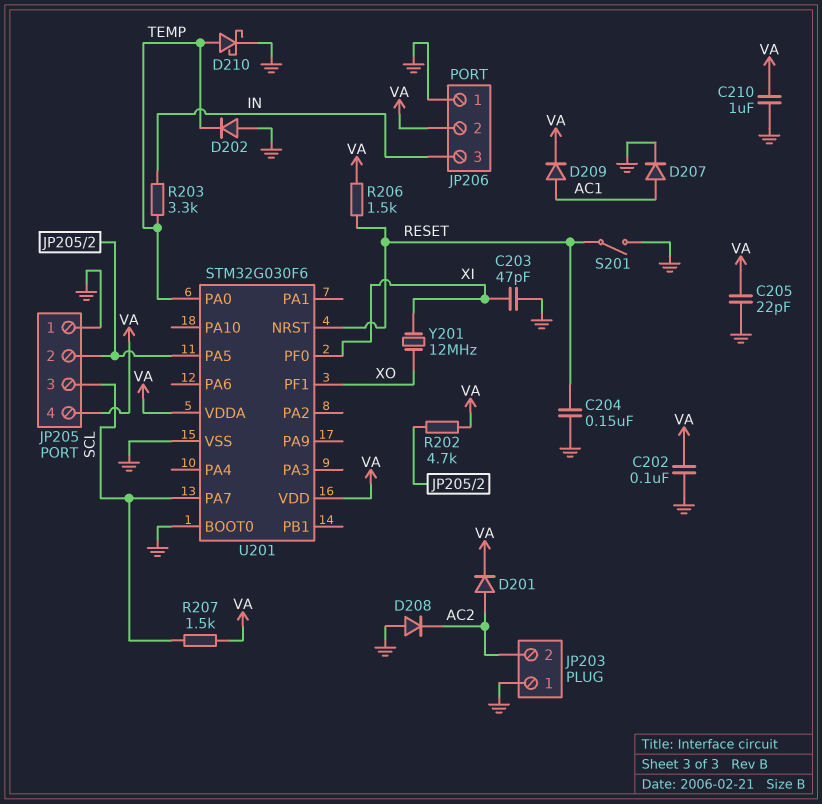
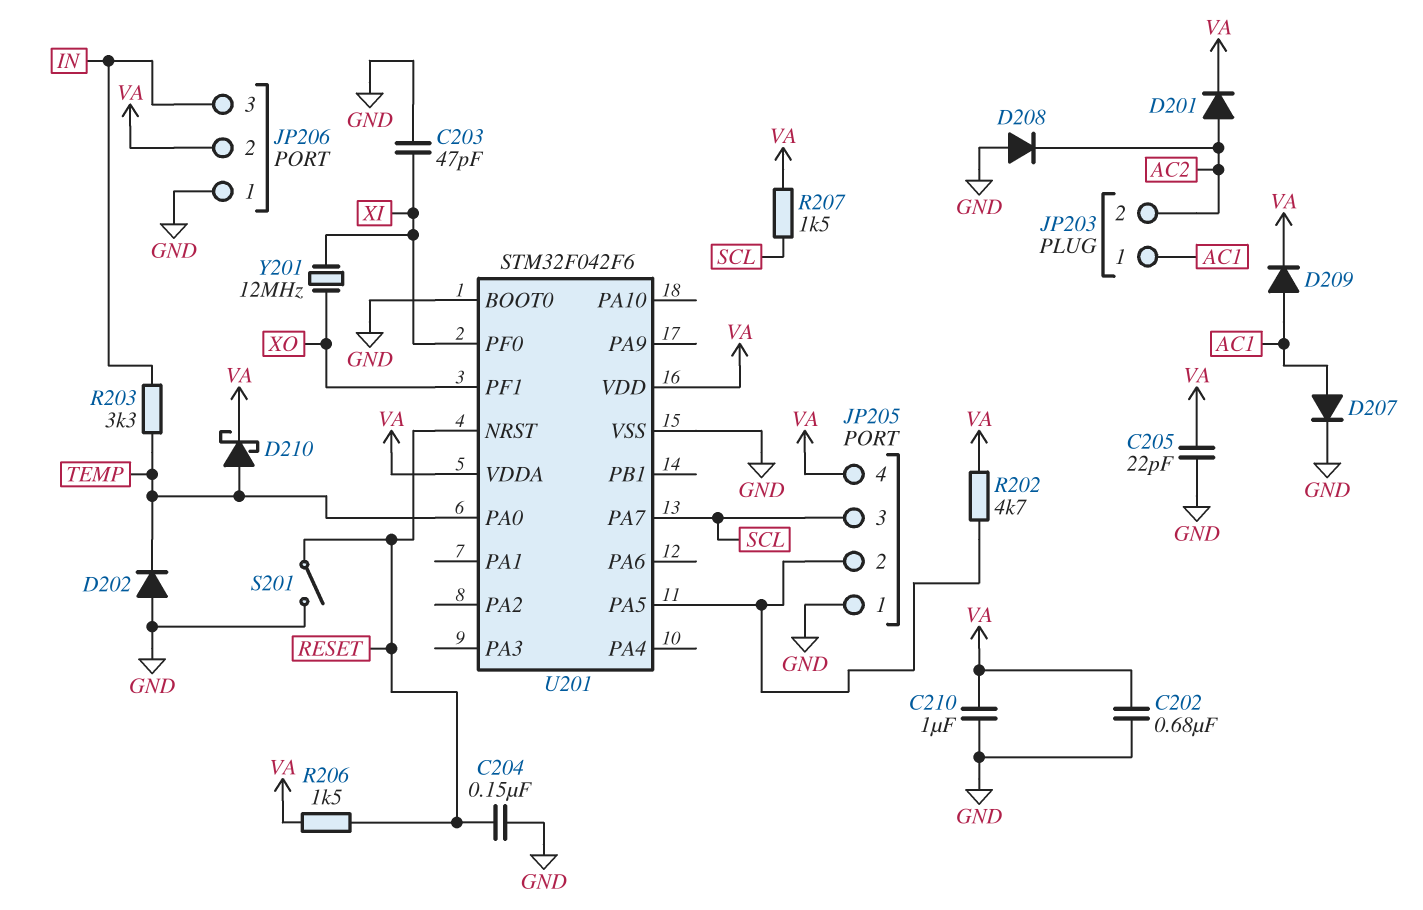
C202: 100nF (GND, VA) -> 680nF (GND, VA)
D210: schottky (A TEMP, K GND) -> schottky (A TEMP, K VA)
JP203 pin 1: GND -> AC1
U201: STM32G030F6 -> STM32F042F6

